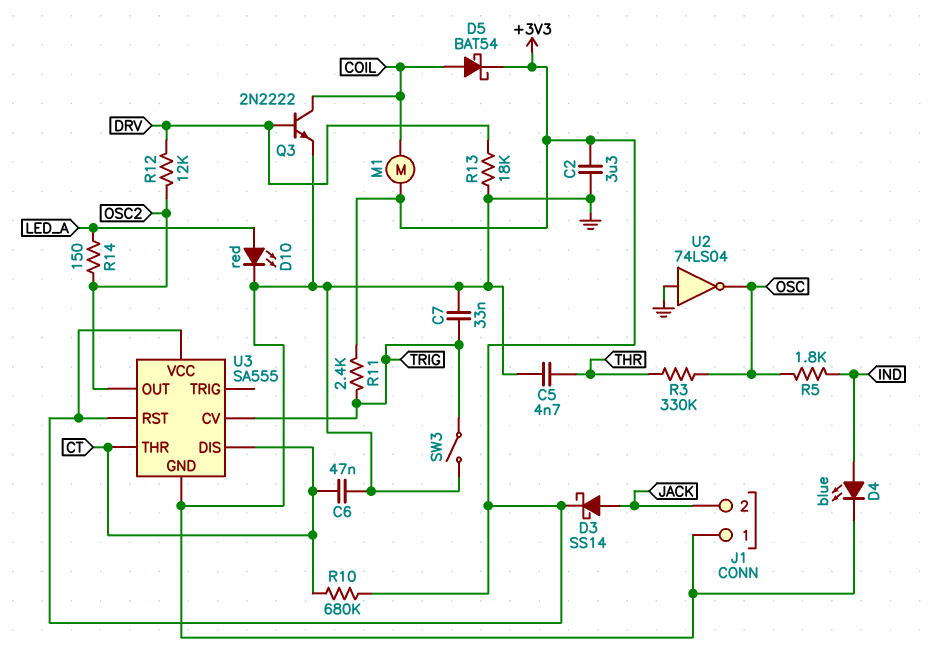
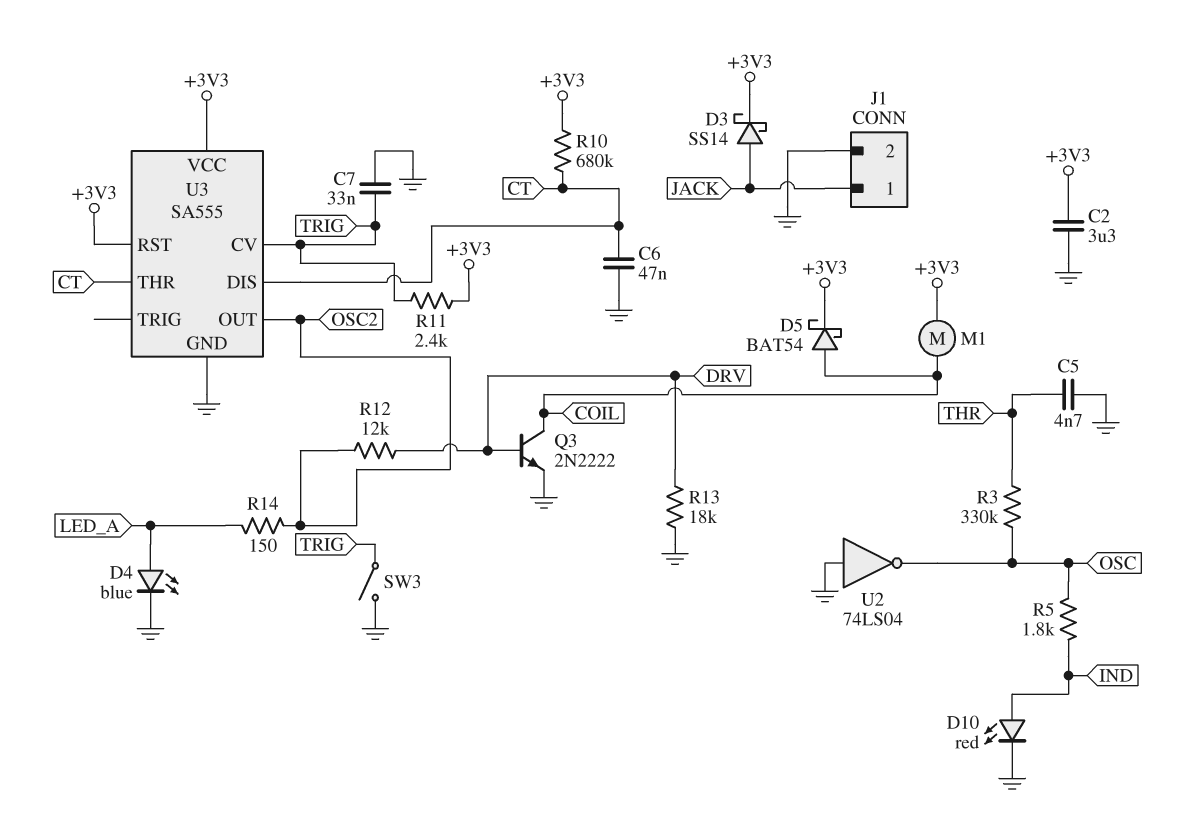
D4: LED blue (A IND, K GND) -> LED blue (A LED_A, K GND)
D10: LED red (A LED_A, K GND) -> LED red (A IND, K GND)
J1 pin 1: GND -> JACK
J1 pin 2: JACK -> GND

